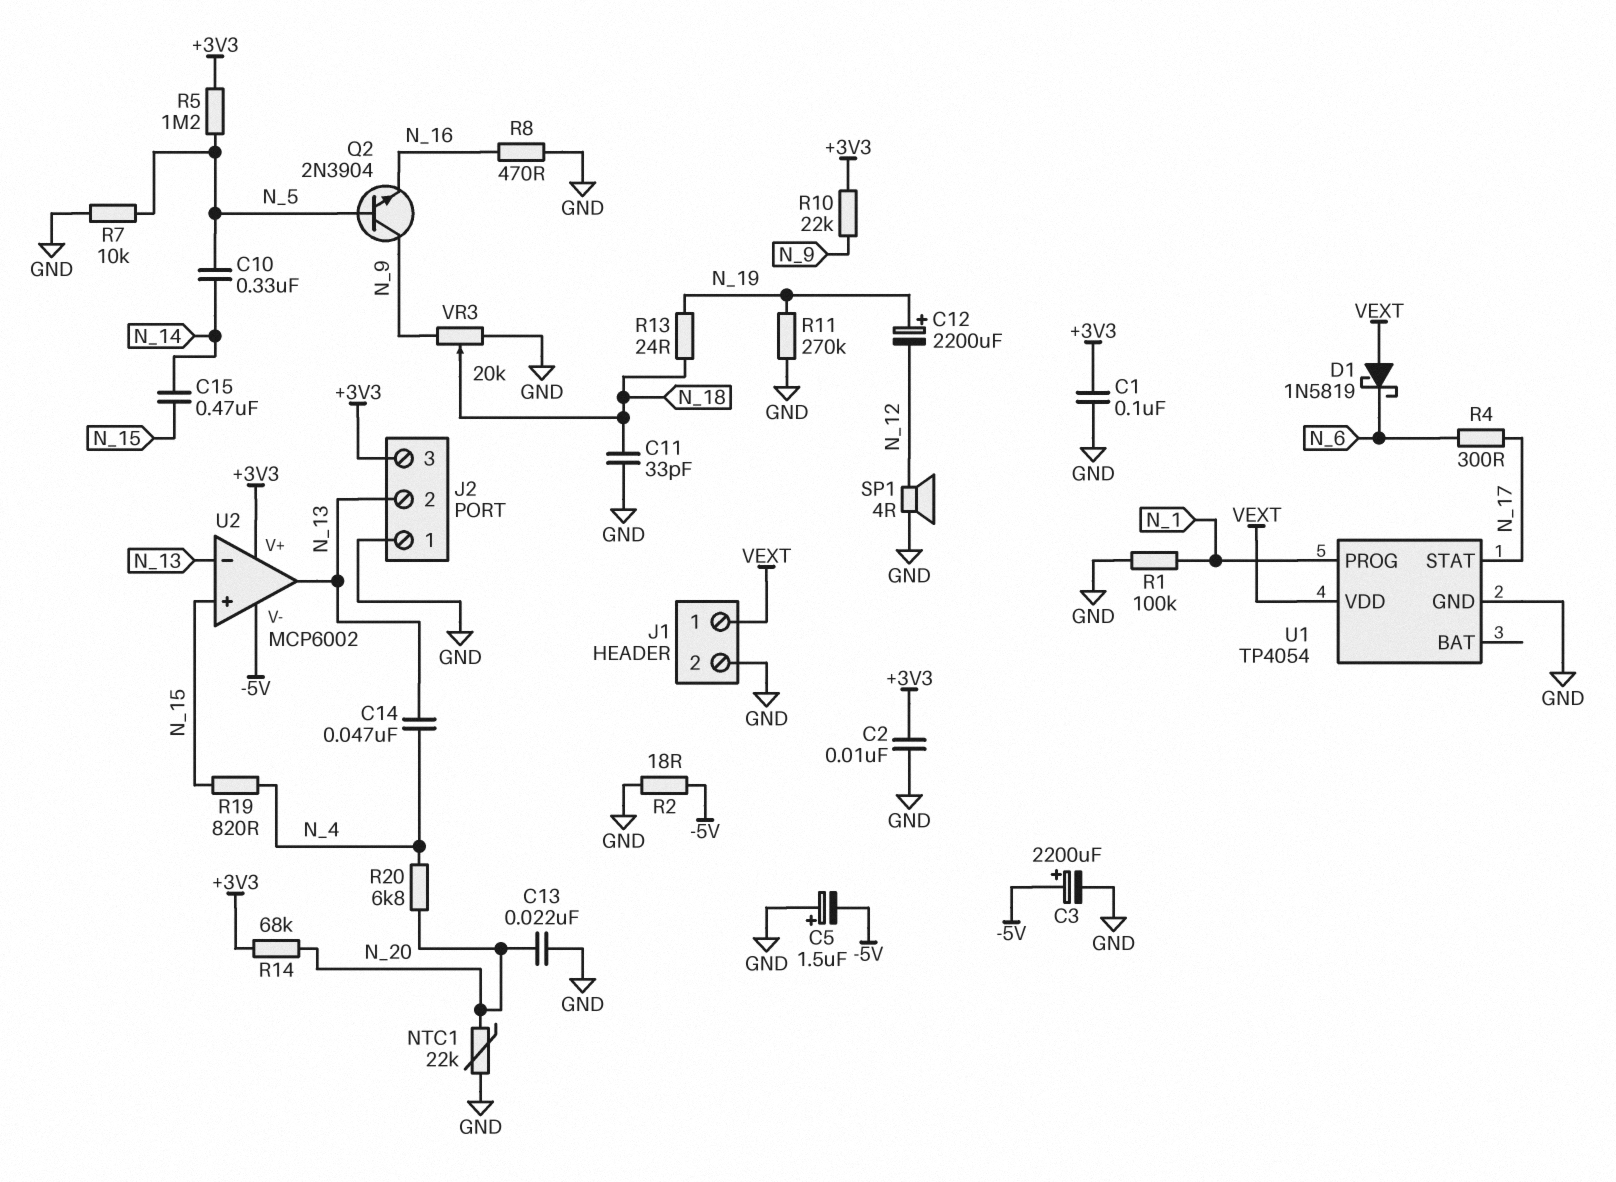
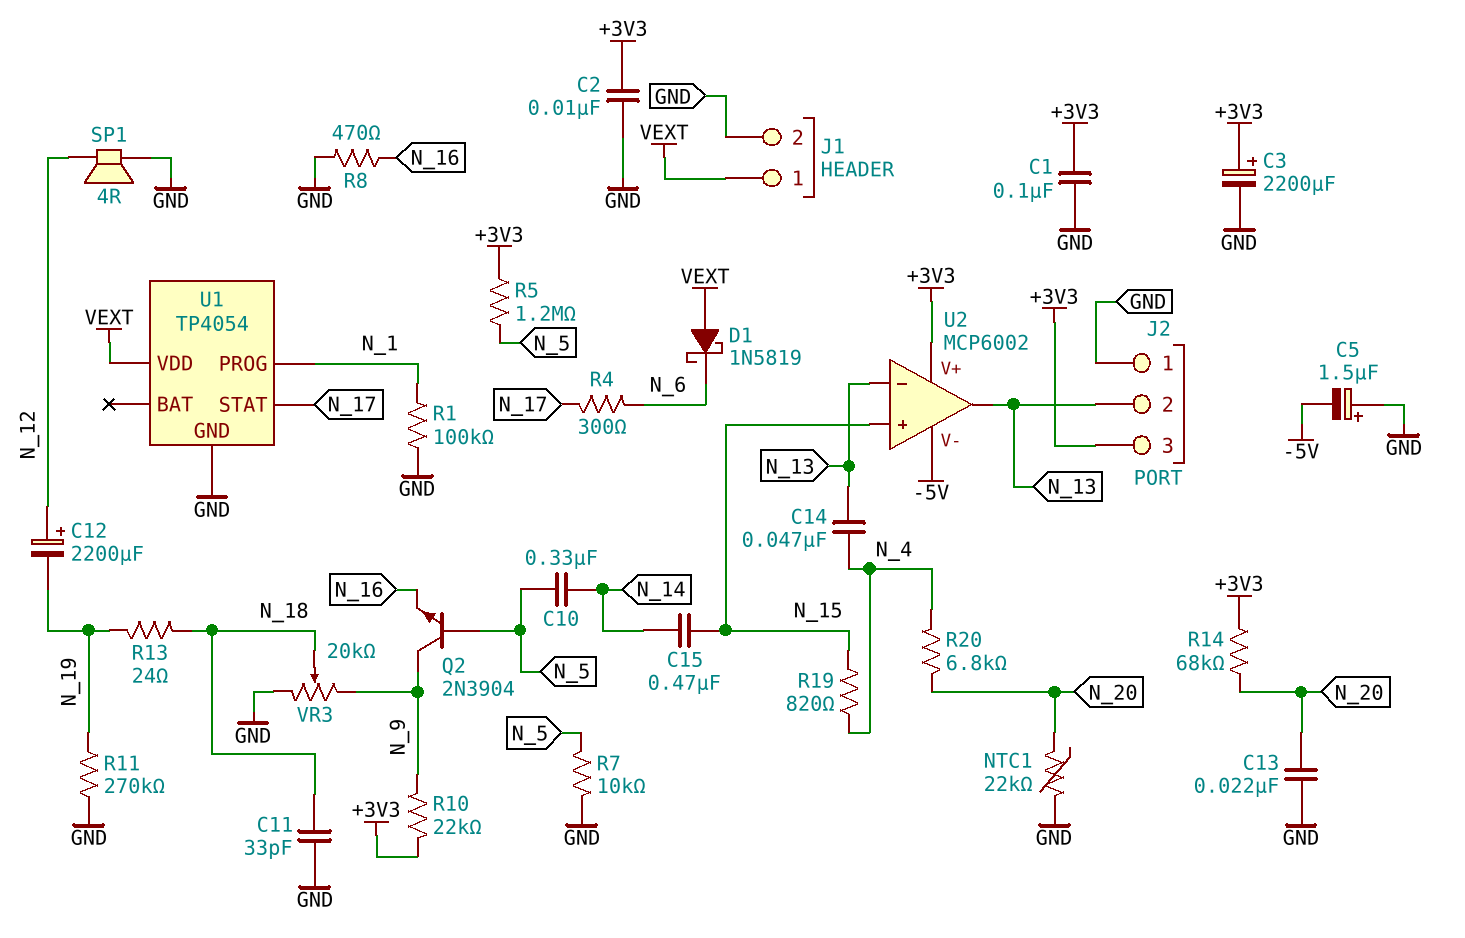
C3: 2200uF (plus -5V, minus GND) -> 2200uF (plus +3V3, minus GND)
C12: 2200uF (plus N_19, minus N_12) -> 2200uF (plus N_12, minus N_19)
R2: 18 (-5V, GND) -> none

